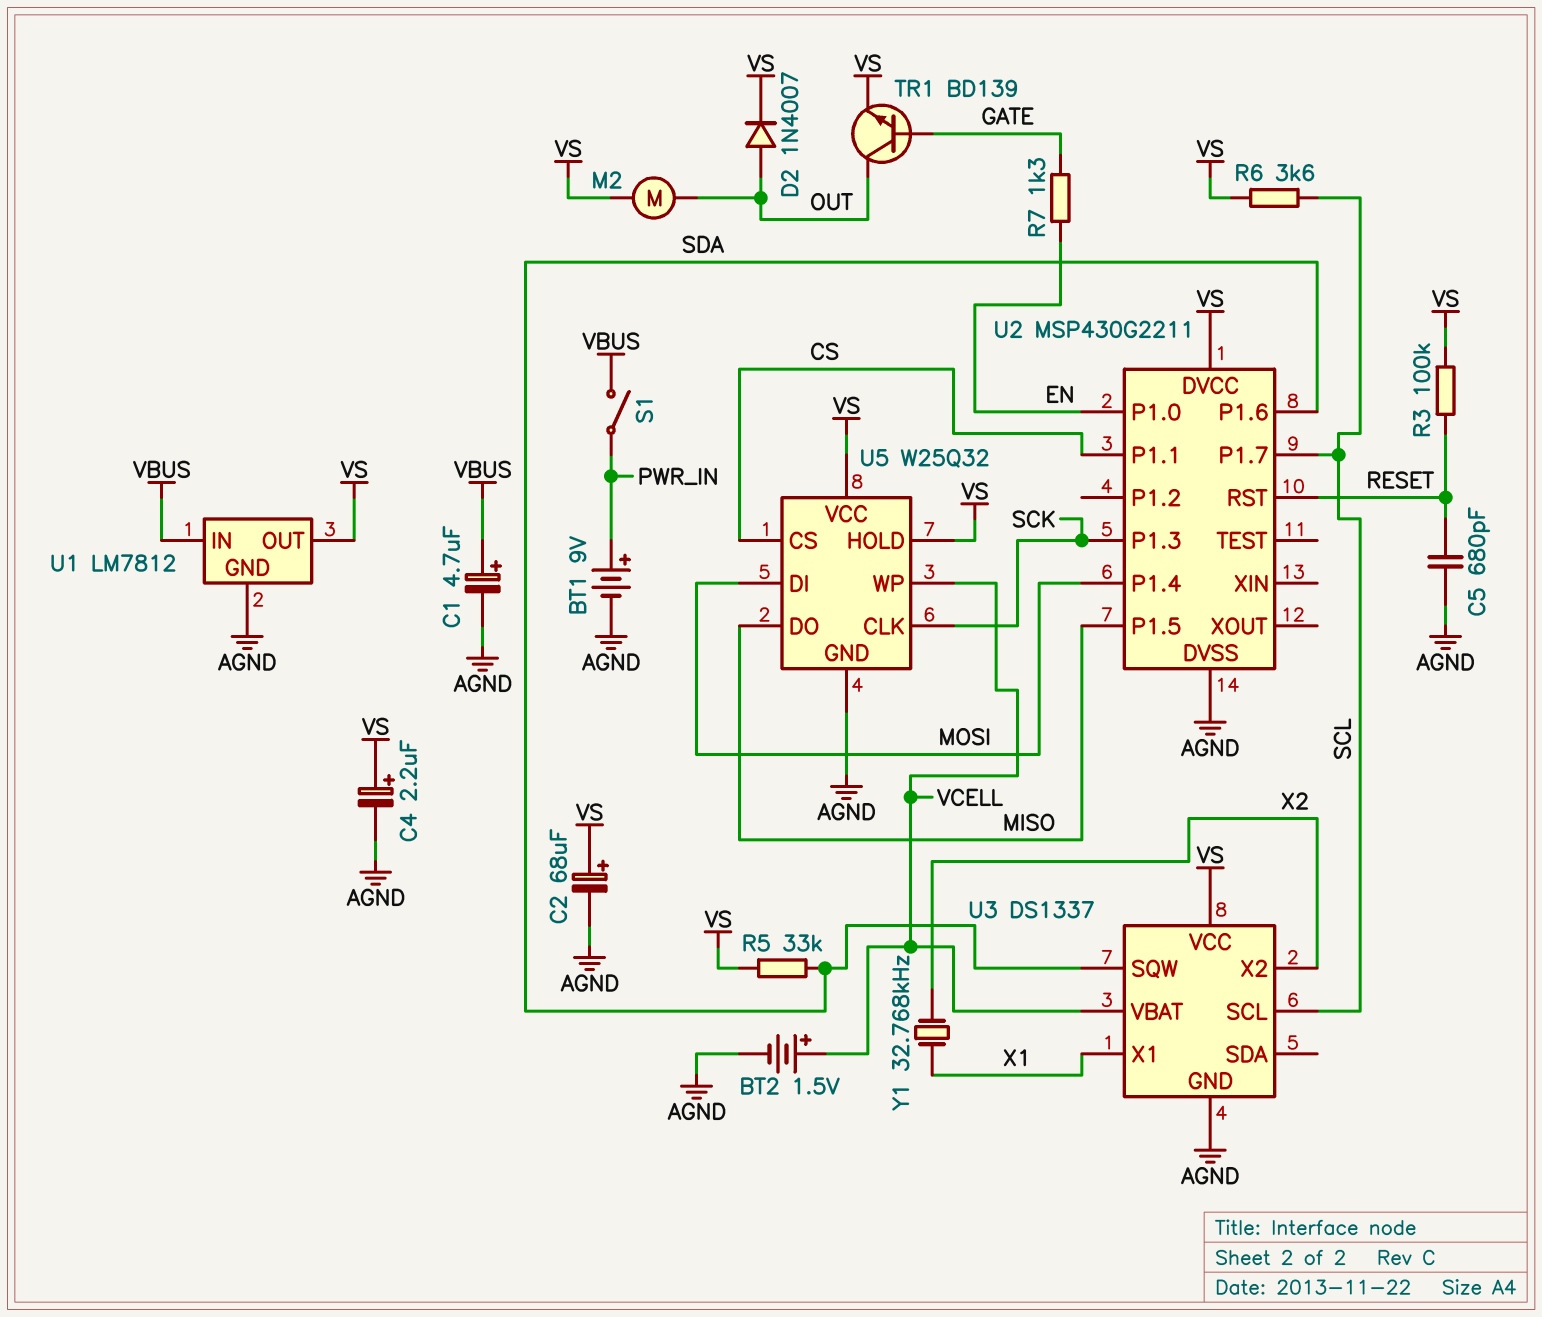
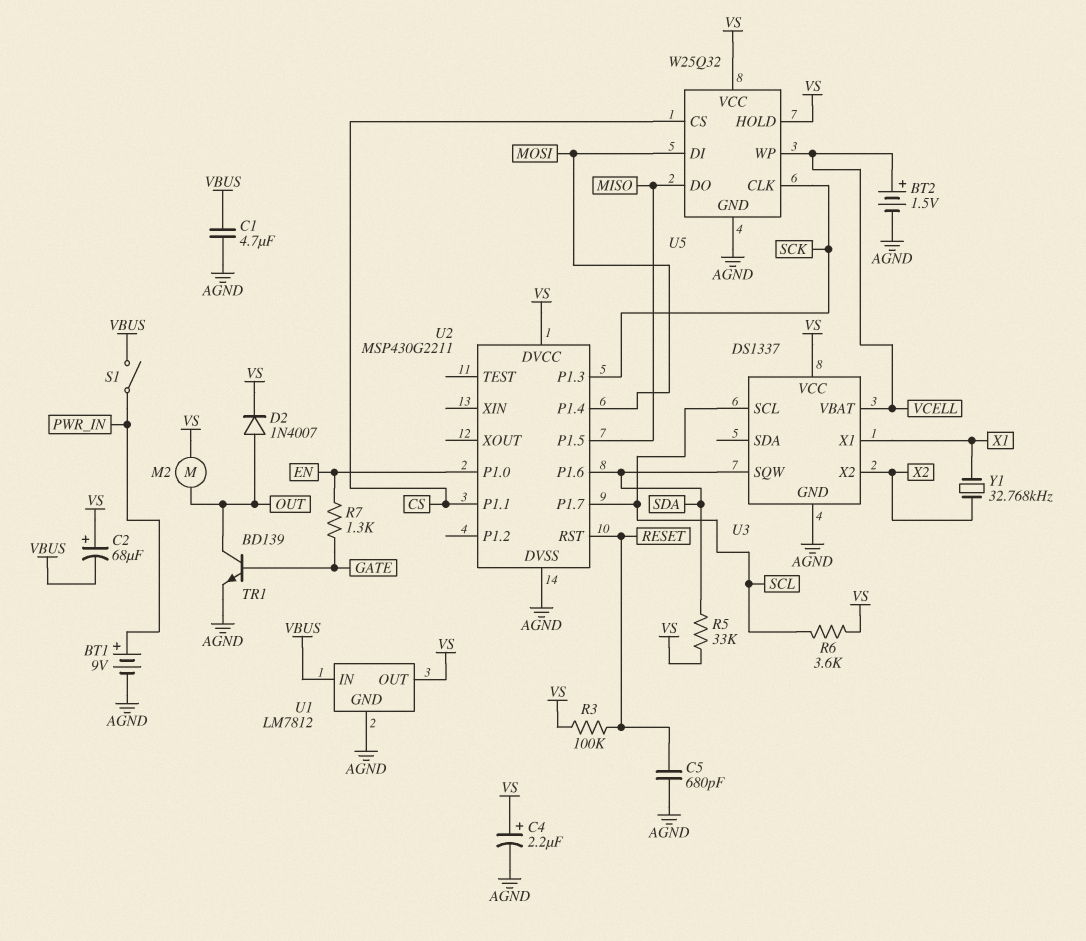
C1: 4.7uF (plus VBUS, minus AGND) -> 4.7uF (AGND, VBUS)
C2: 68uF (plus VS, minus AGND) -> 68uF (plus VS, minus VBUS)
TR1: NPN BD139 (B GATE, C OUT, E VS) -> NPN BD139 (B GATE, C OUT, E AGND)

